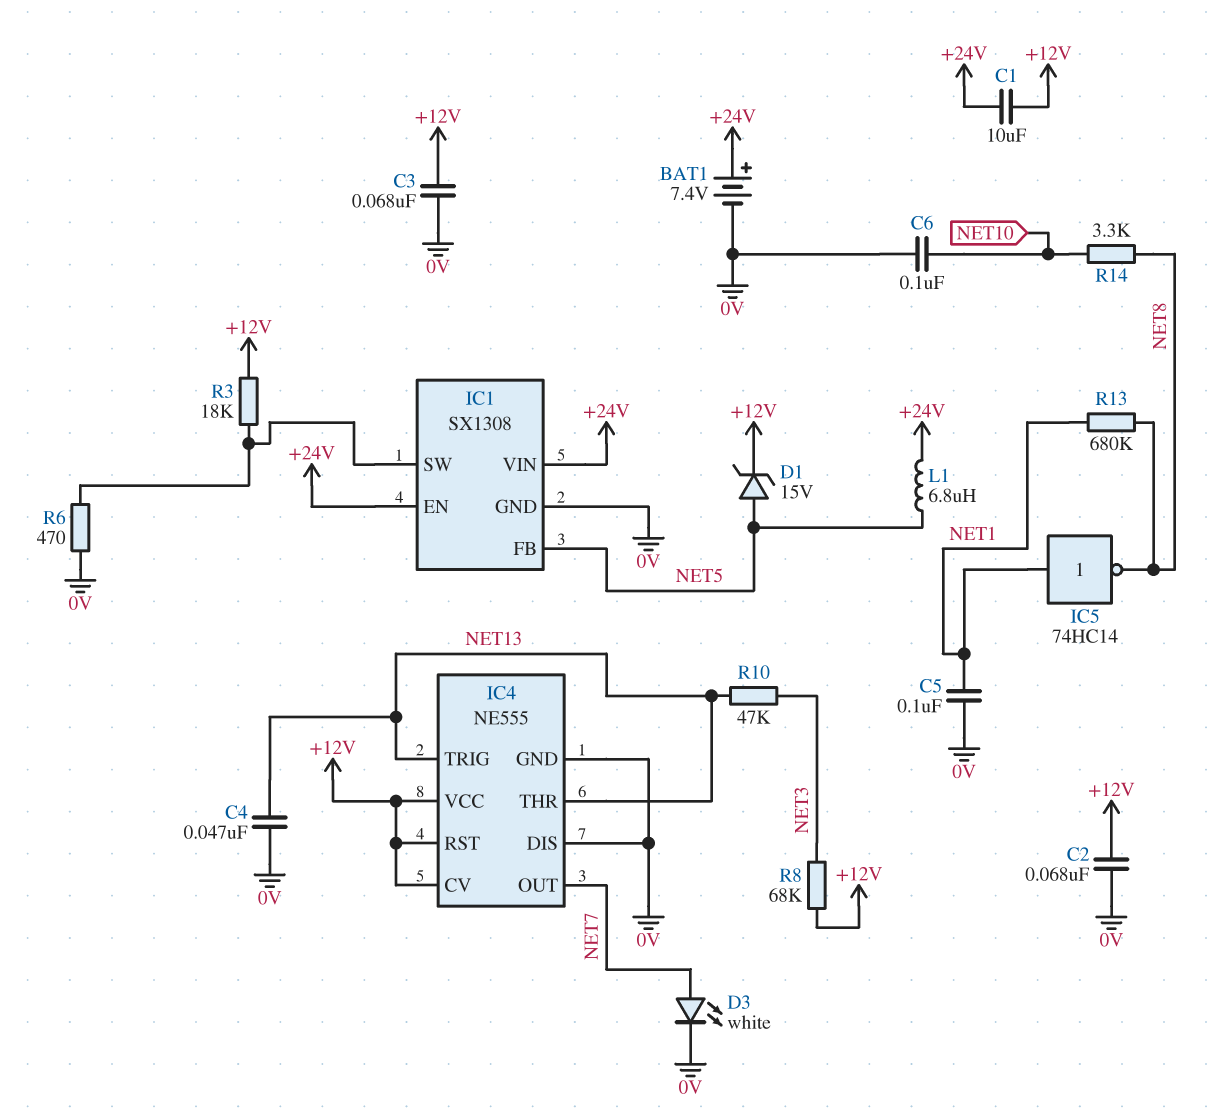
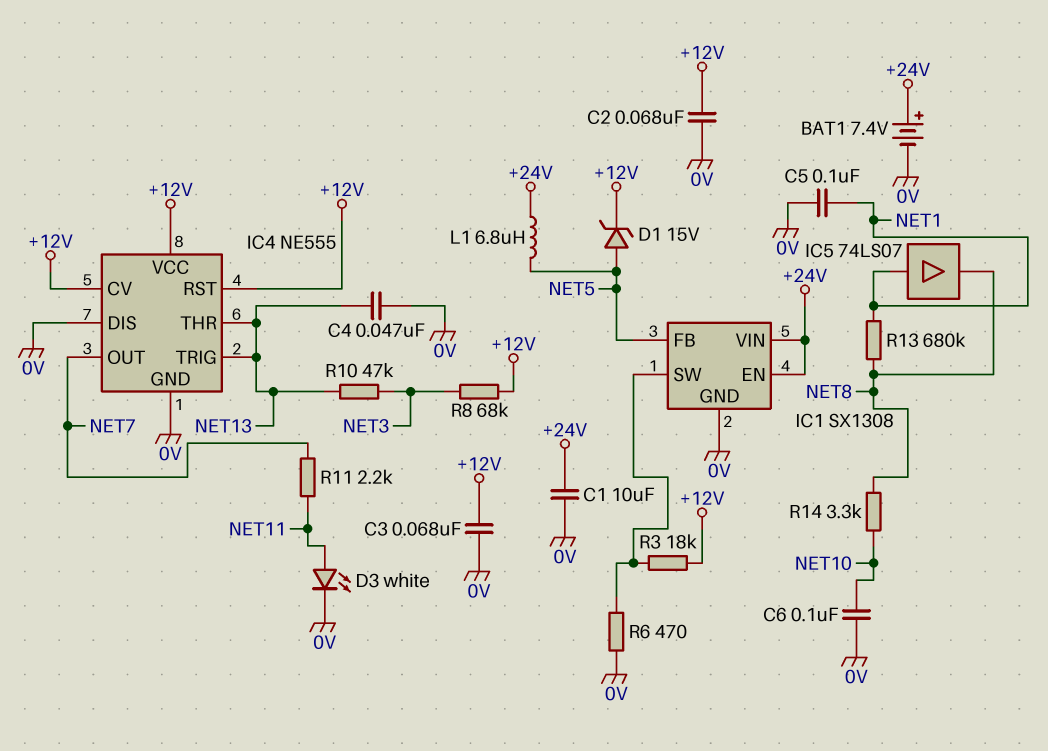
C1: 10uF (+12V, +24V) -> 10uF (+24V, 0V)
D3: LED white (A NET7, K 0V) -> LED white (A NET11, K 0V)
IC5: NOT 74HC14 (in NET1, out NET8) -> buffer 74LS07 (in NET1, out NET8)
R11: none -> 2.2k (NET7, NET11)

